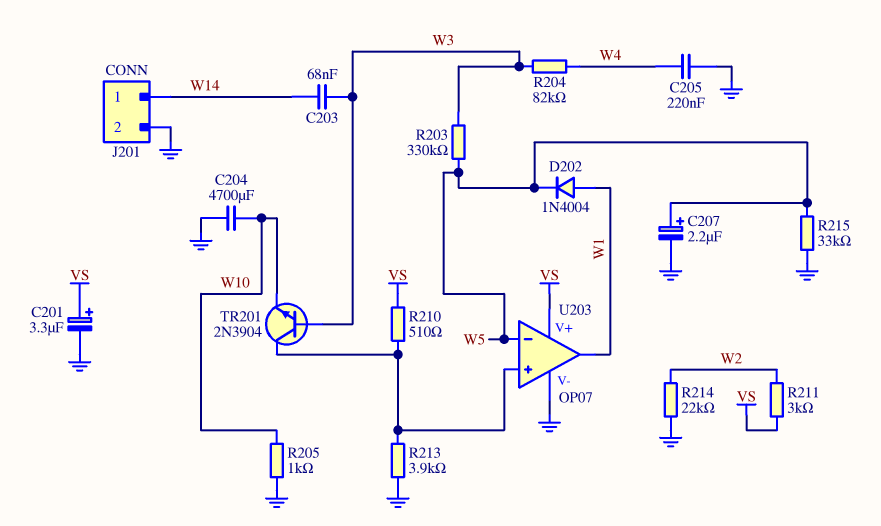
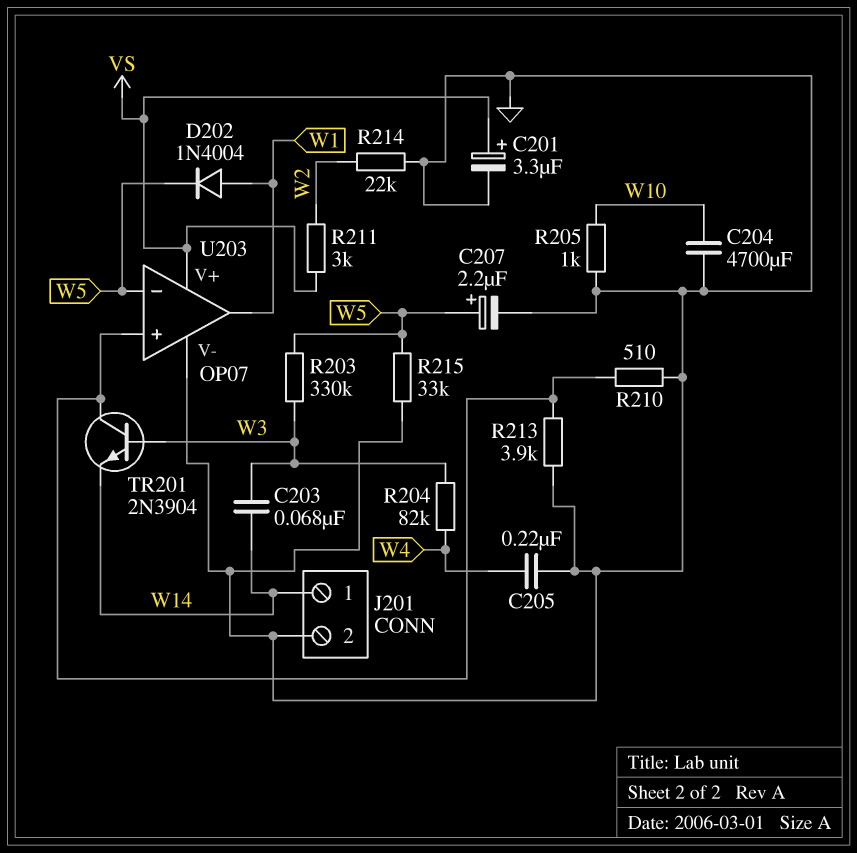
R210: 510 (U203/in+, VS) -> 510 (GND, U203/in+)
TR201: NPN 2N3904 (B W3, C U203/in+, E W10) -> NPN 2N3904 (B W3, C U203/in+, E W14)

